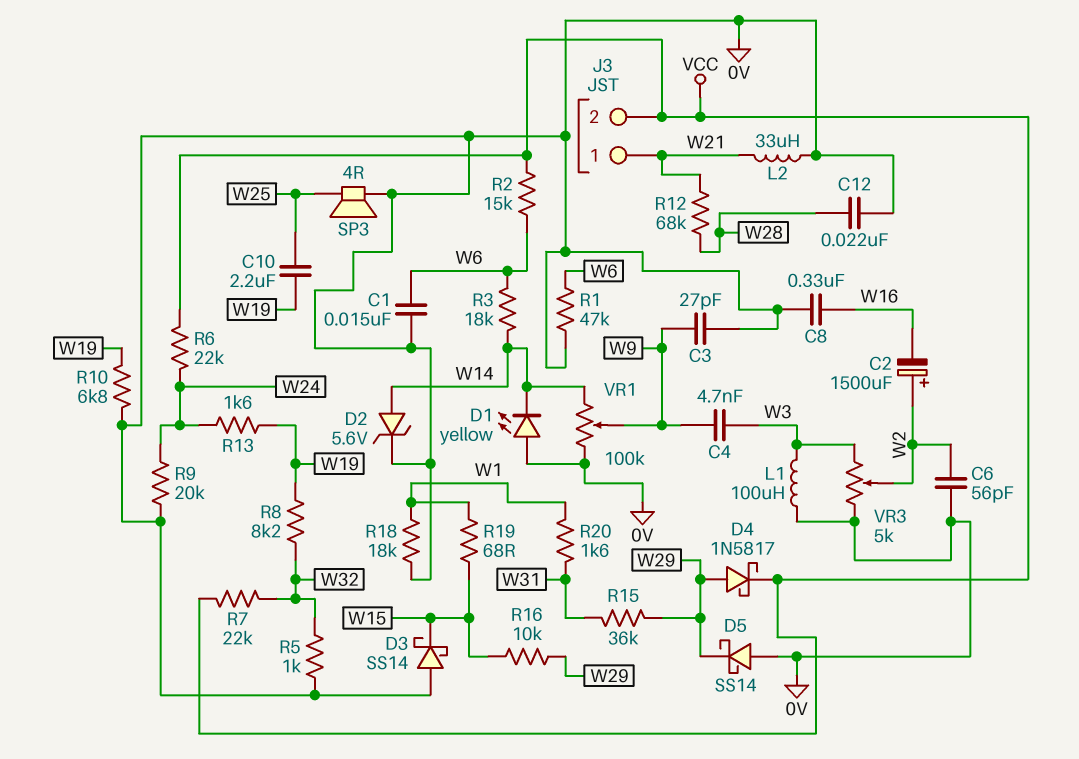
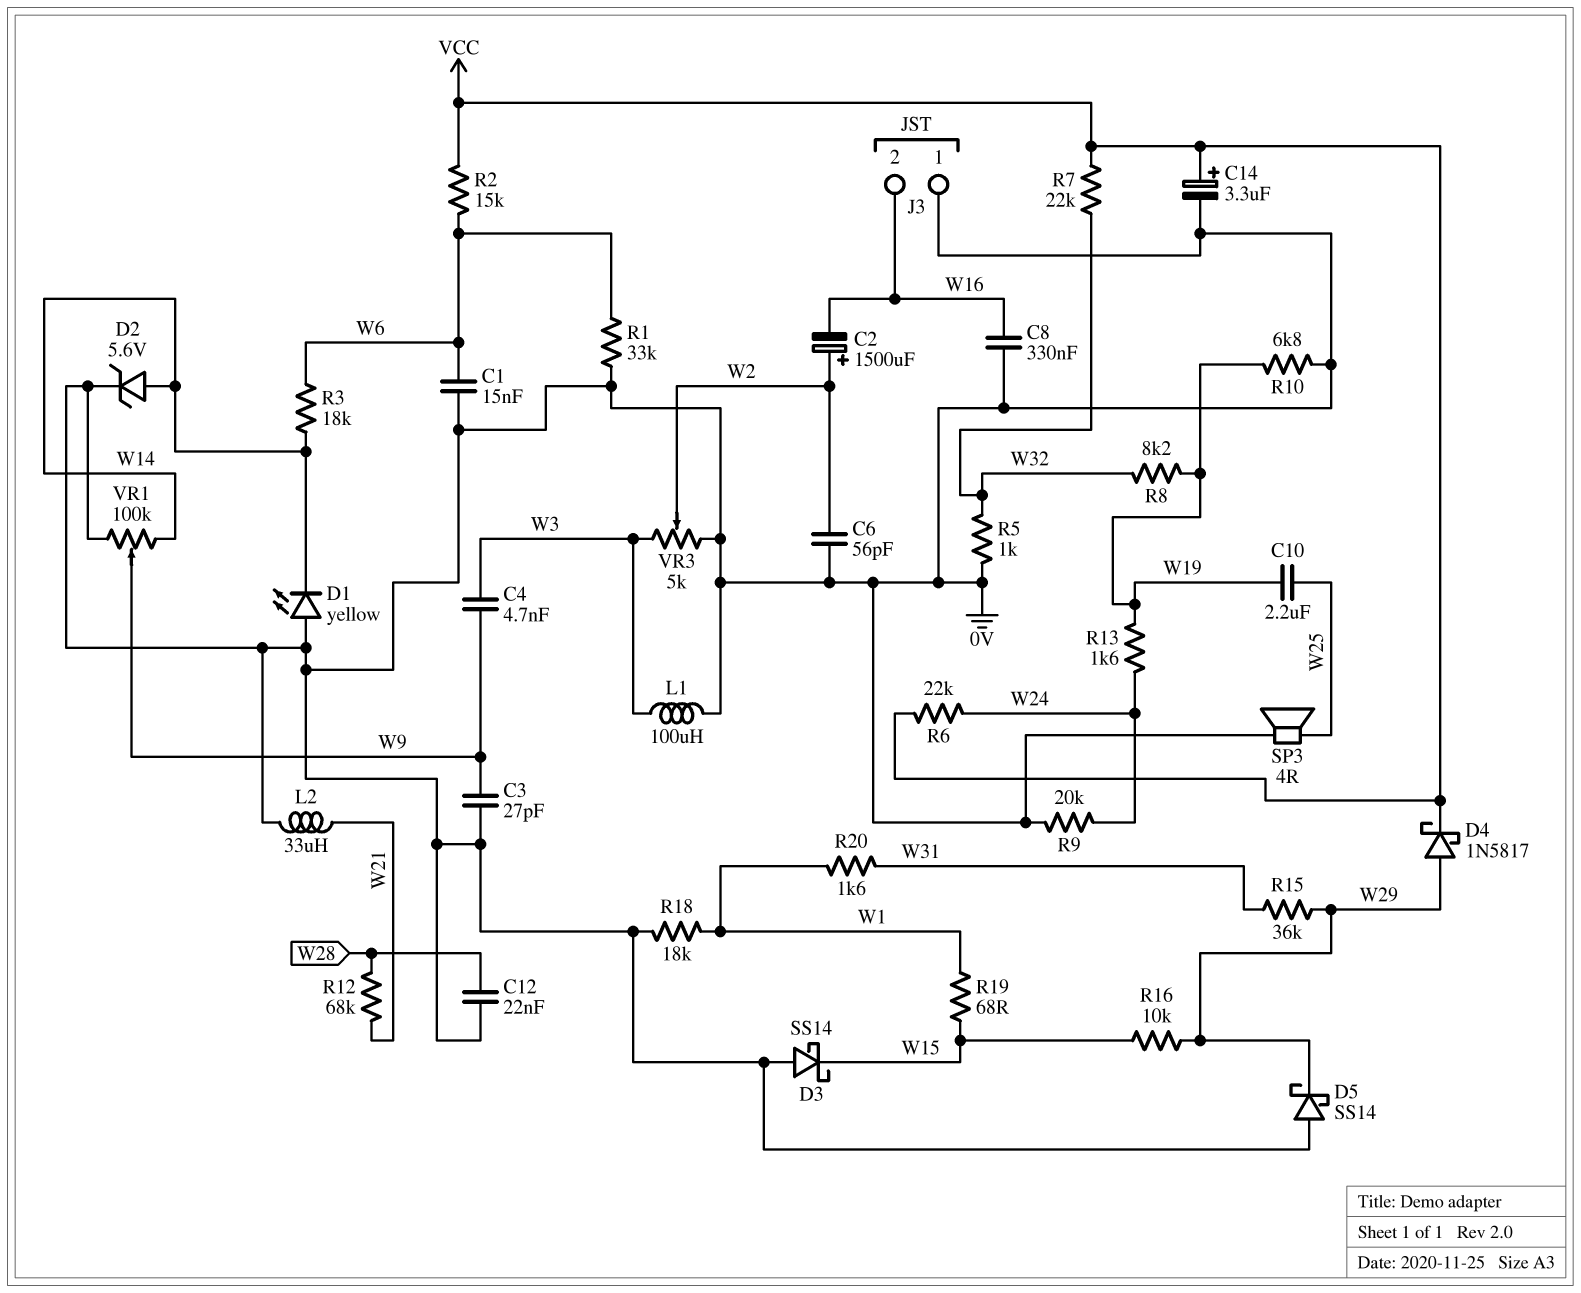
C14: none -> 3.3uF (plus VCC, minus 0V)
J3 pin 1: W21 -> 0V
J3 pin 2: VCC -> W16
R1: 47k (0V, W6) -> 33k (0V, W6)

